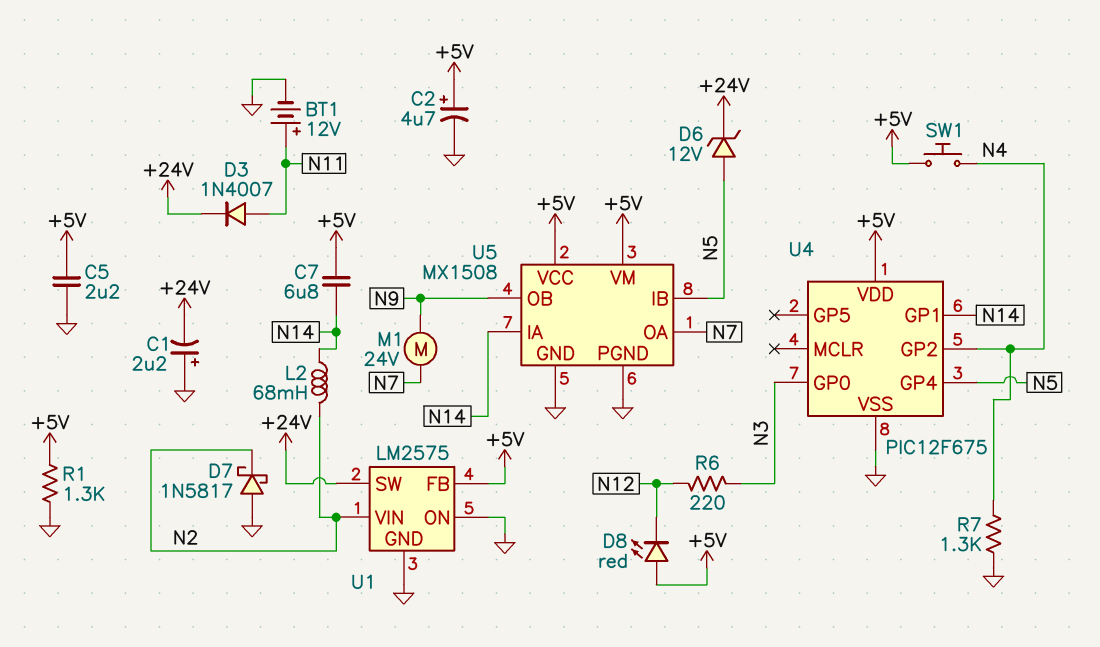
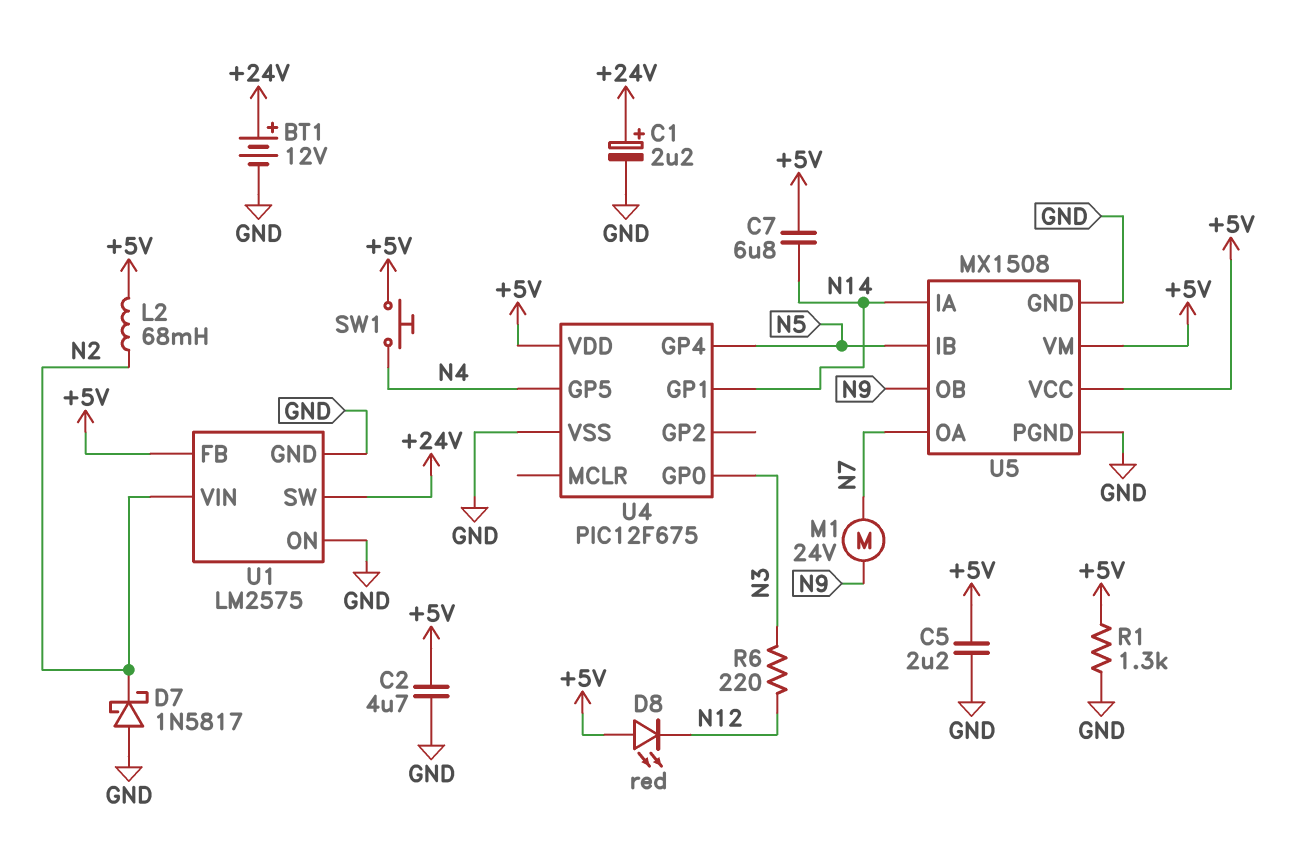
BT1: 12V (plus N11, minus GND) -> 12V (plus +24V, minus GND)
C1: 2.2uF (plus GND, minus +24V) -> 2.2uF (plus +24V, minus GND)
C2: 4.7uF (plus +5V, minus GND) -> 4.7uF (+5V, GND)
D3: diode 1N4007 (A N11, K +24V) -> none
D6: zener 12V (A N5, K +24V) -> none
L2: 68mH (N2, N14) -> 68mH (+5V, N2)
R7: 1.3k (GND, N4) -> none
U4 pin GP2: N4 -> none
U4 pin GP5: none -> N4

